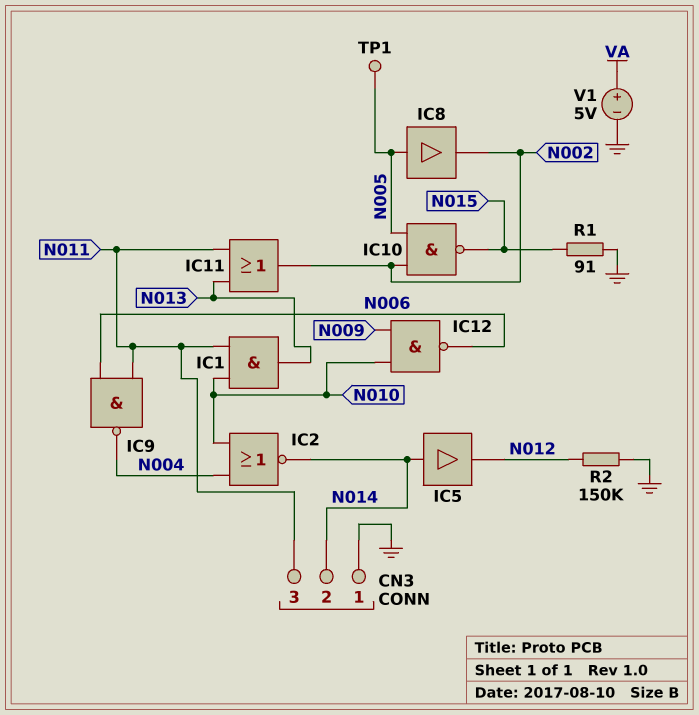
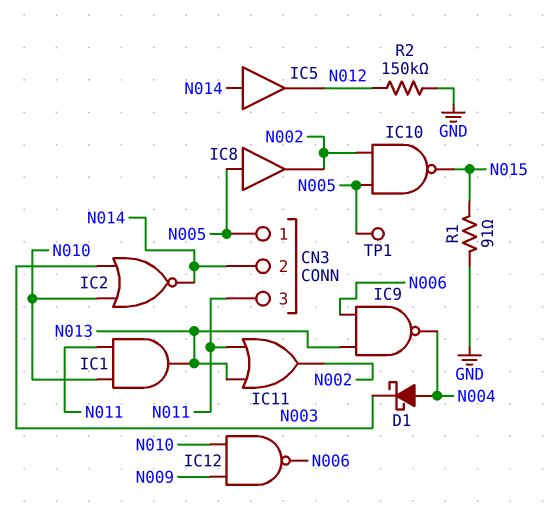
CN3 pin 1: GND -> N005
D1: none -> schottky (A N004, K N003)
IC2: NOR (in N004, in N010, out N014) -> NOR (in N003, in N010, out N014)
IC9: NAND (in N006, in N011, out N004) -> NAND (in N006, in N013, out N004)
V1: 5V (plus VA, minus GND) -> none

